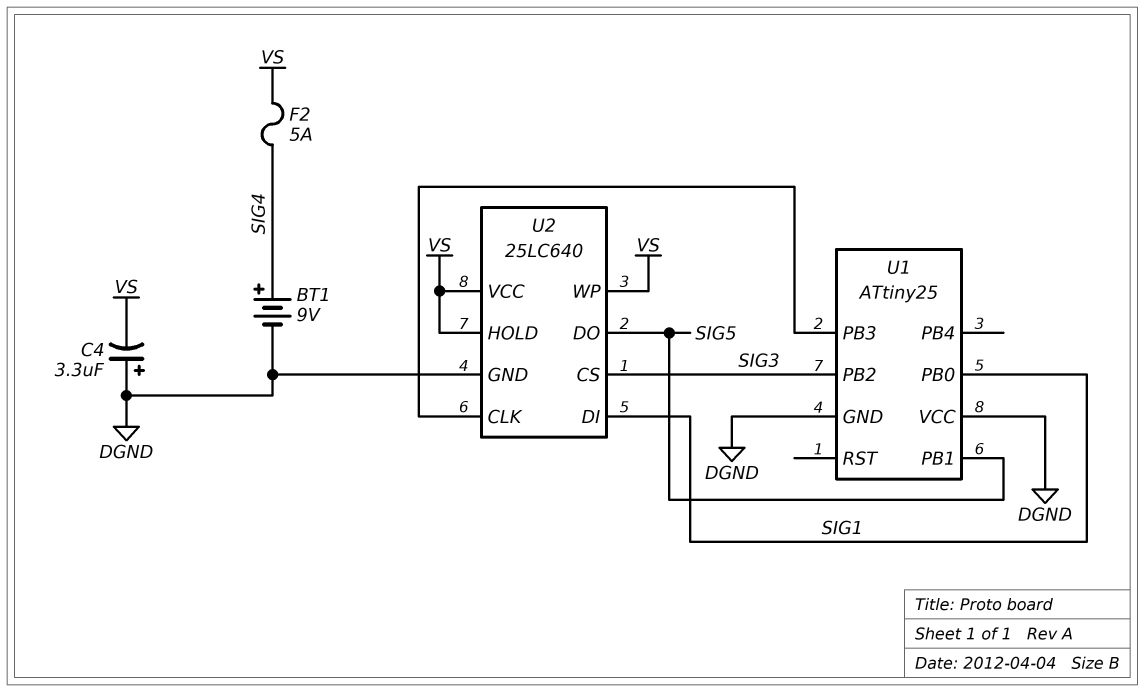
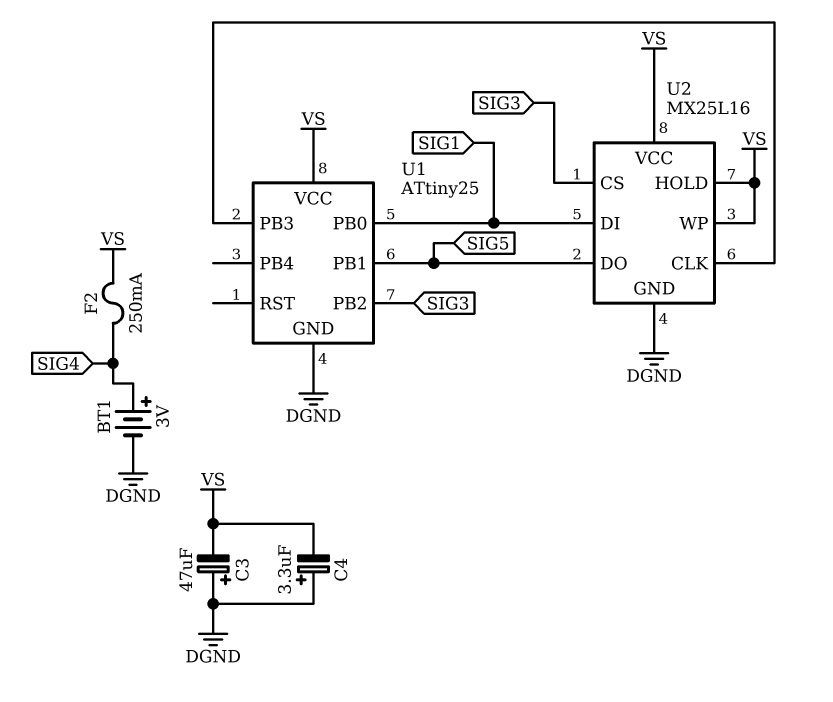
BT1: 9V (plus SIG4, minus DGND) -> 3V (plus SIG4, minus DGND)
C3: none -> 47uF (plus DGND, minus VS)
F2: 5A (SIG4, VS) -> 250mA (SIG4, VS)
U1 pin VCC: DGND -> VS
U2: 25LC640 -> MX25L16

